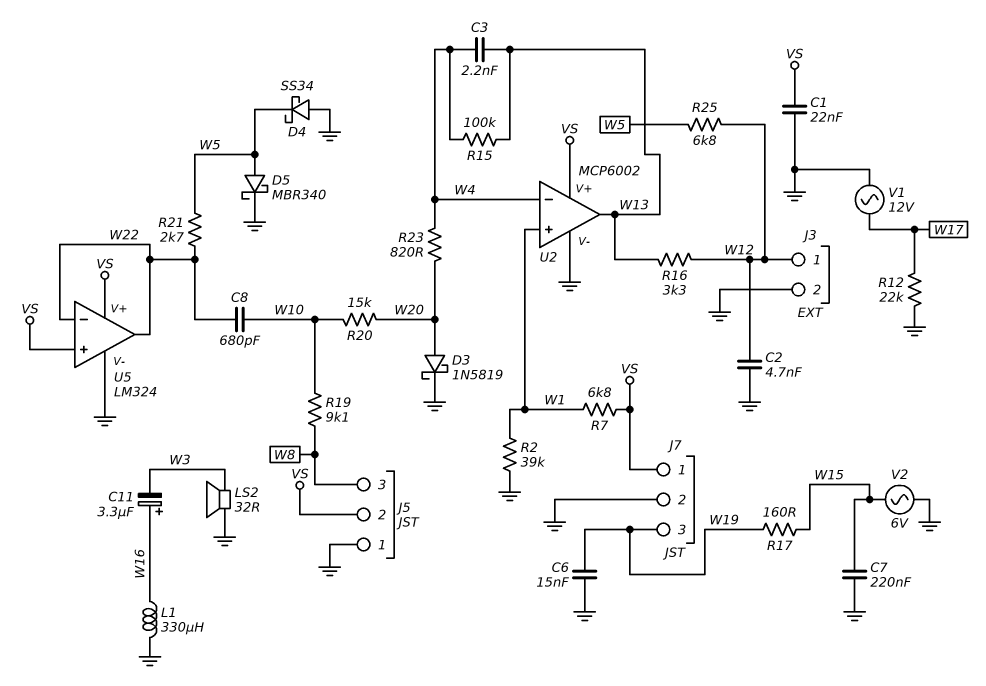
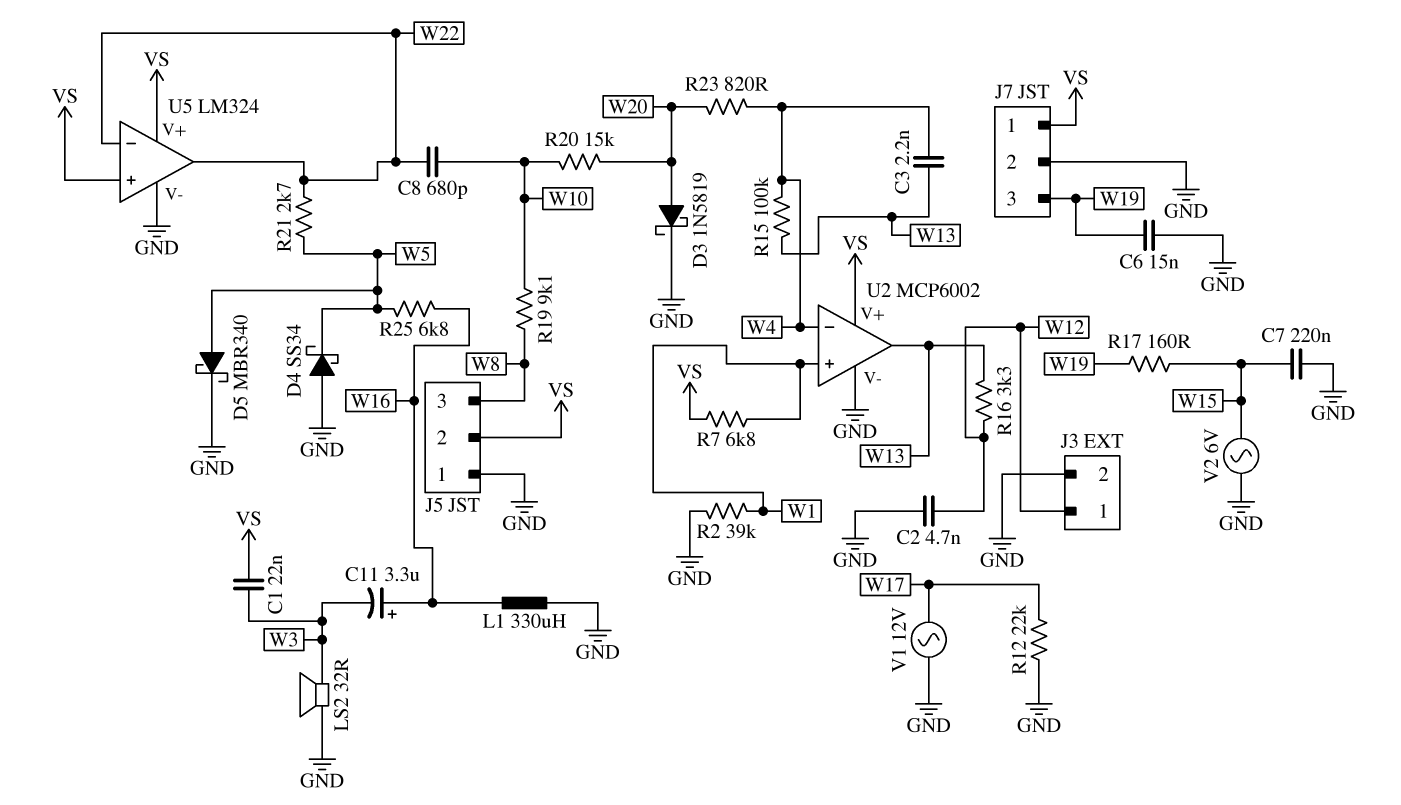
C1: 22nF (GND, VS) -> 22nF (VS, W3)
R25: 6.8k (W5, W12) -> 6.8k (W5, W16)

